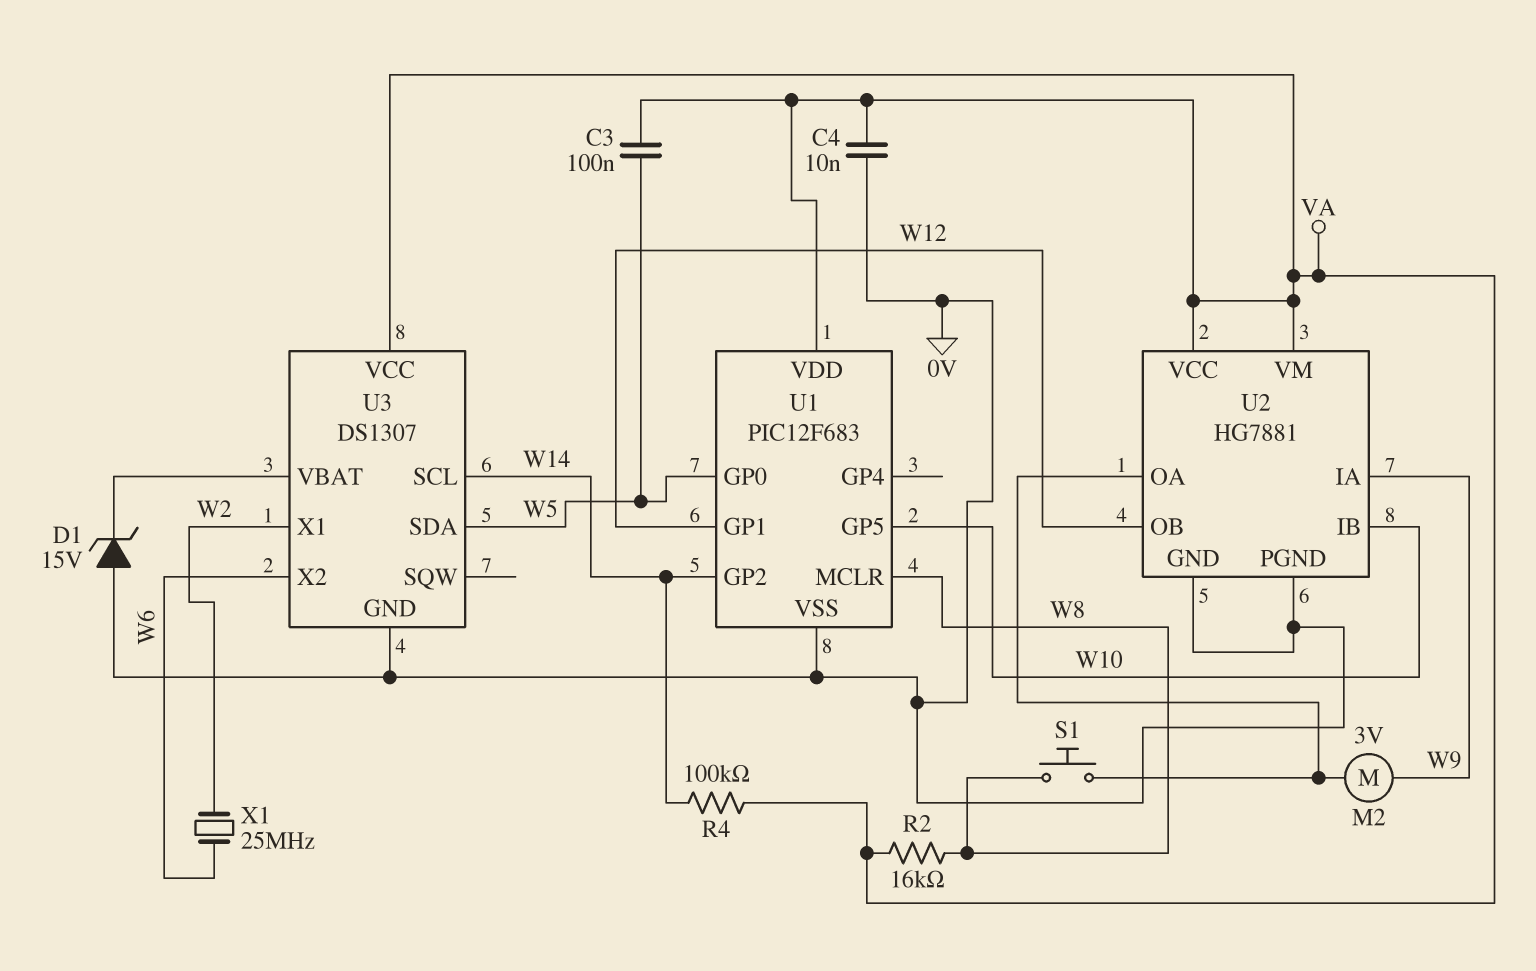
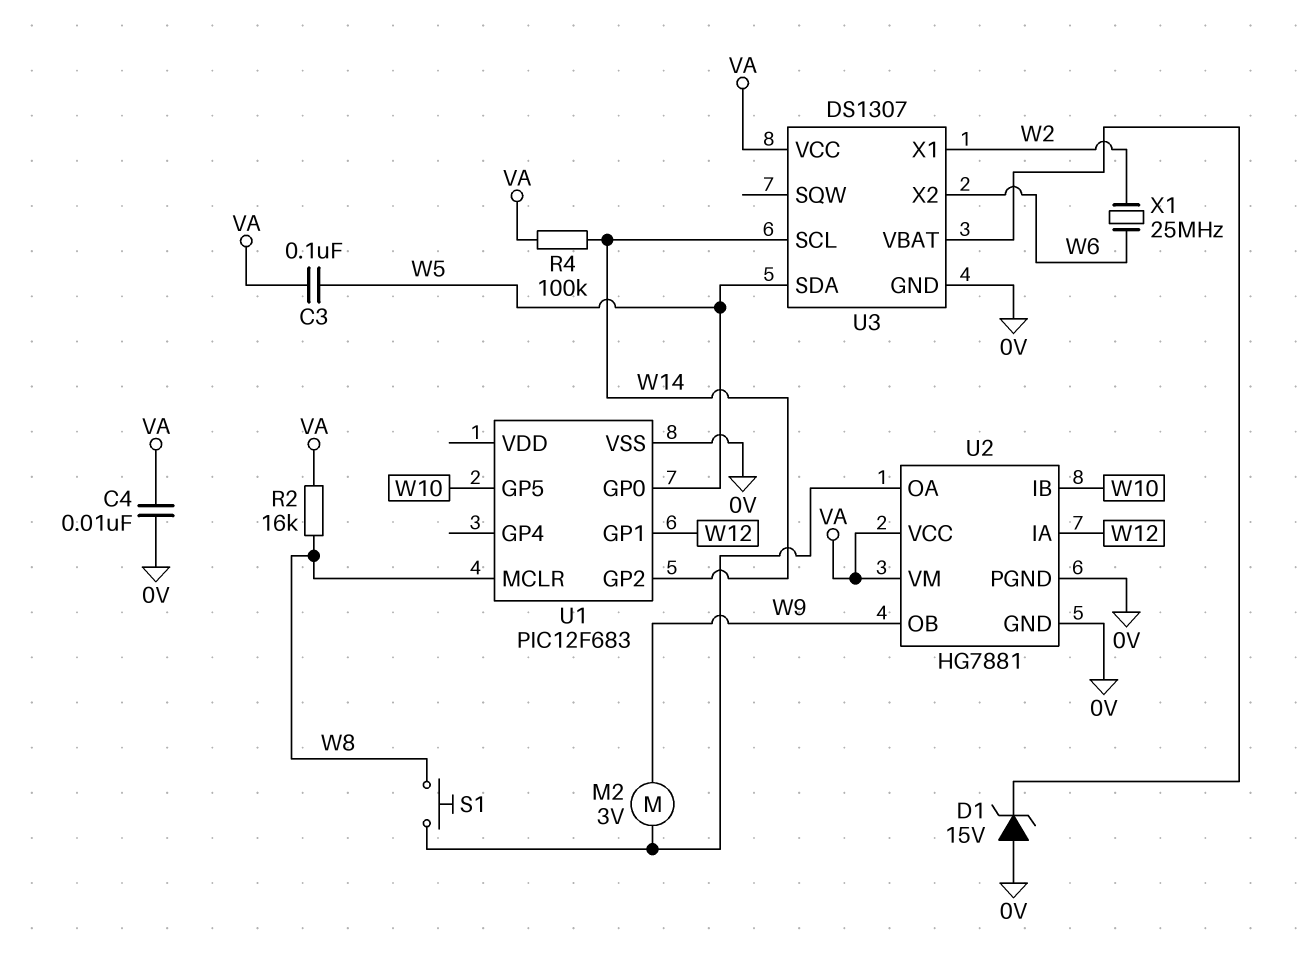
U1 pin VDD: VA -> none
U2 pin IA: W9 -> W12
U2 pin OB: W12 -> W9

